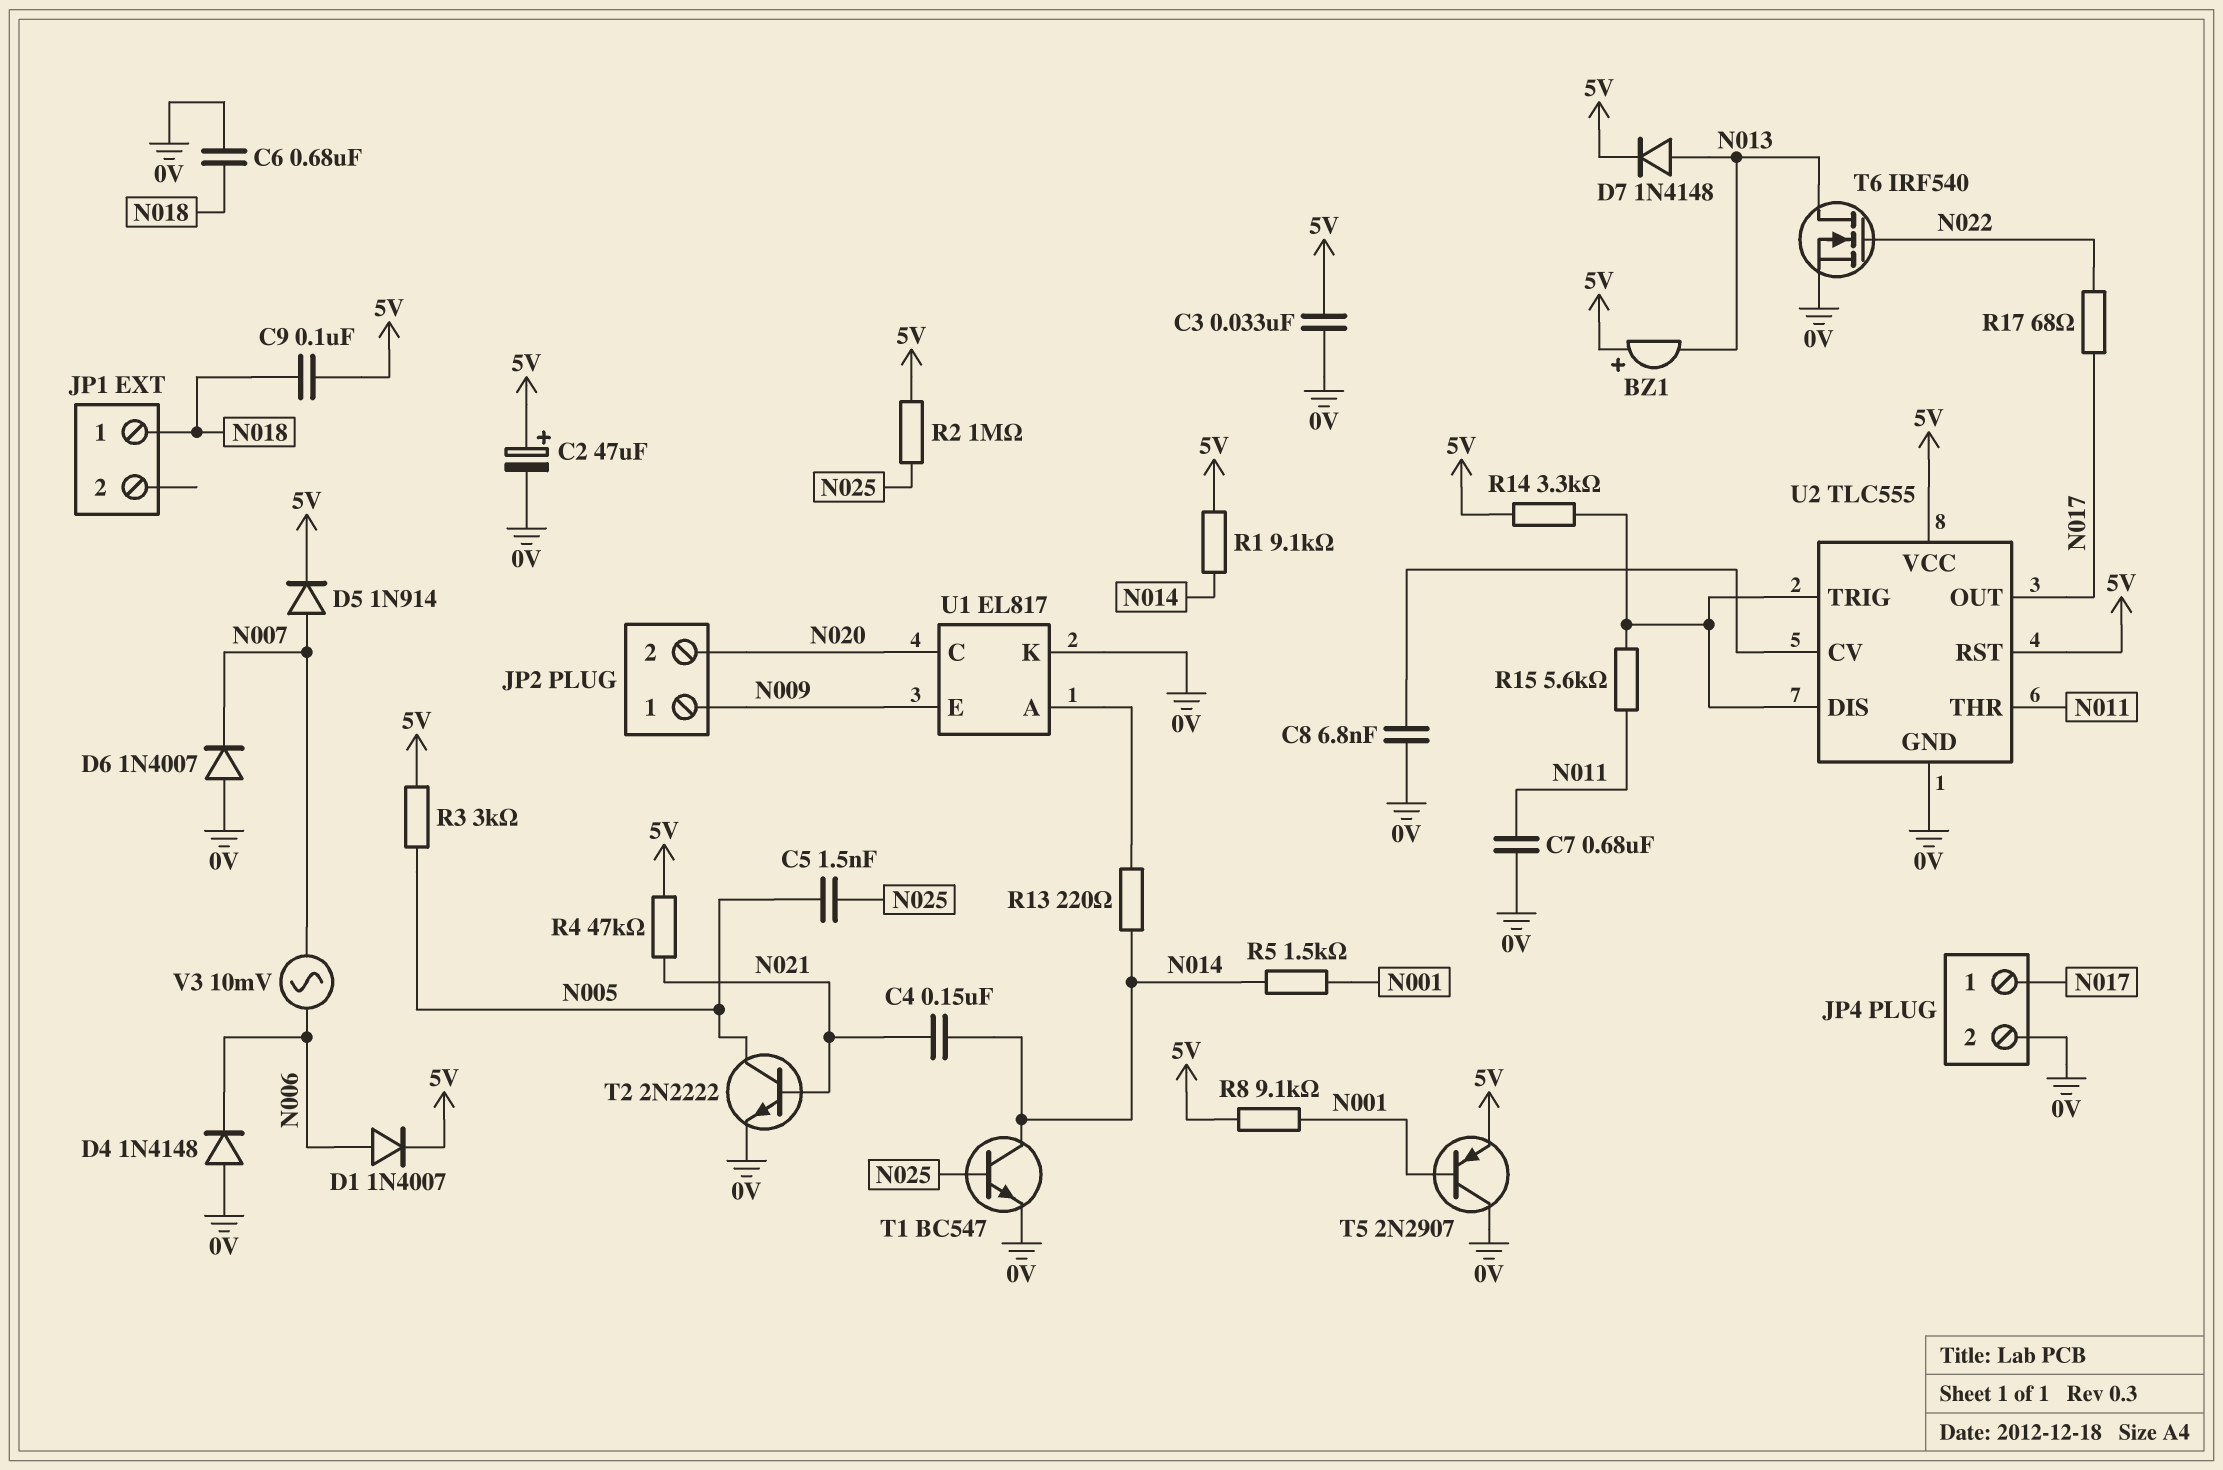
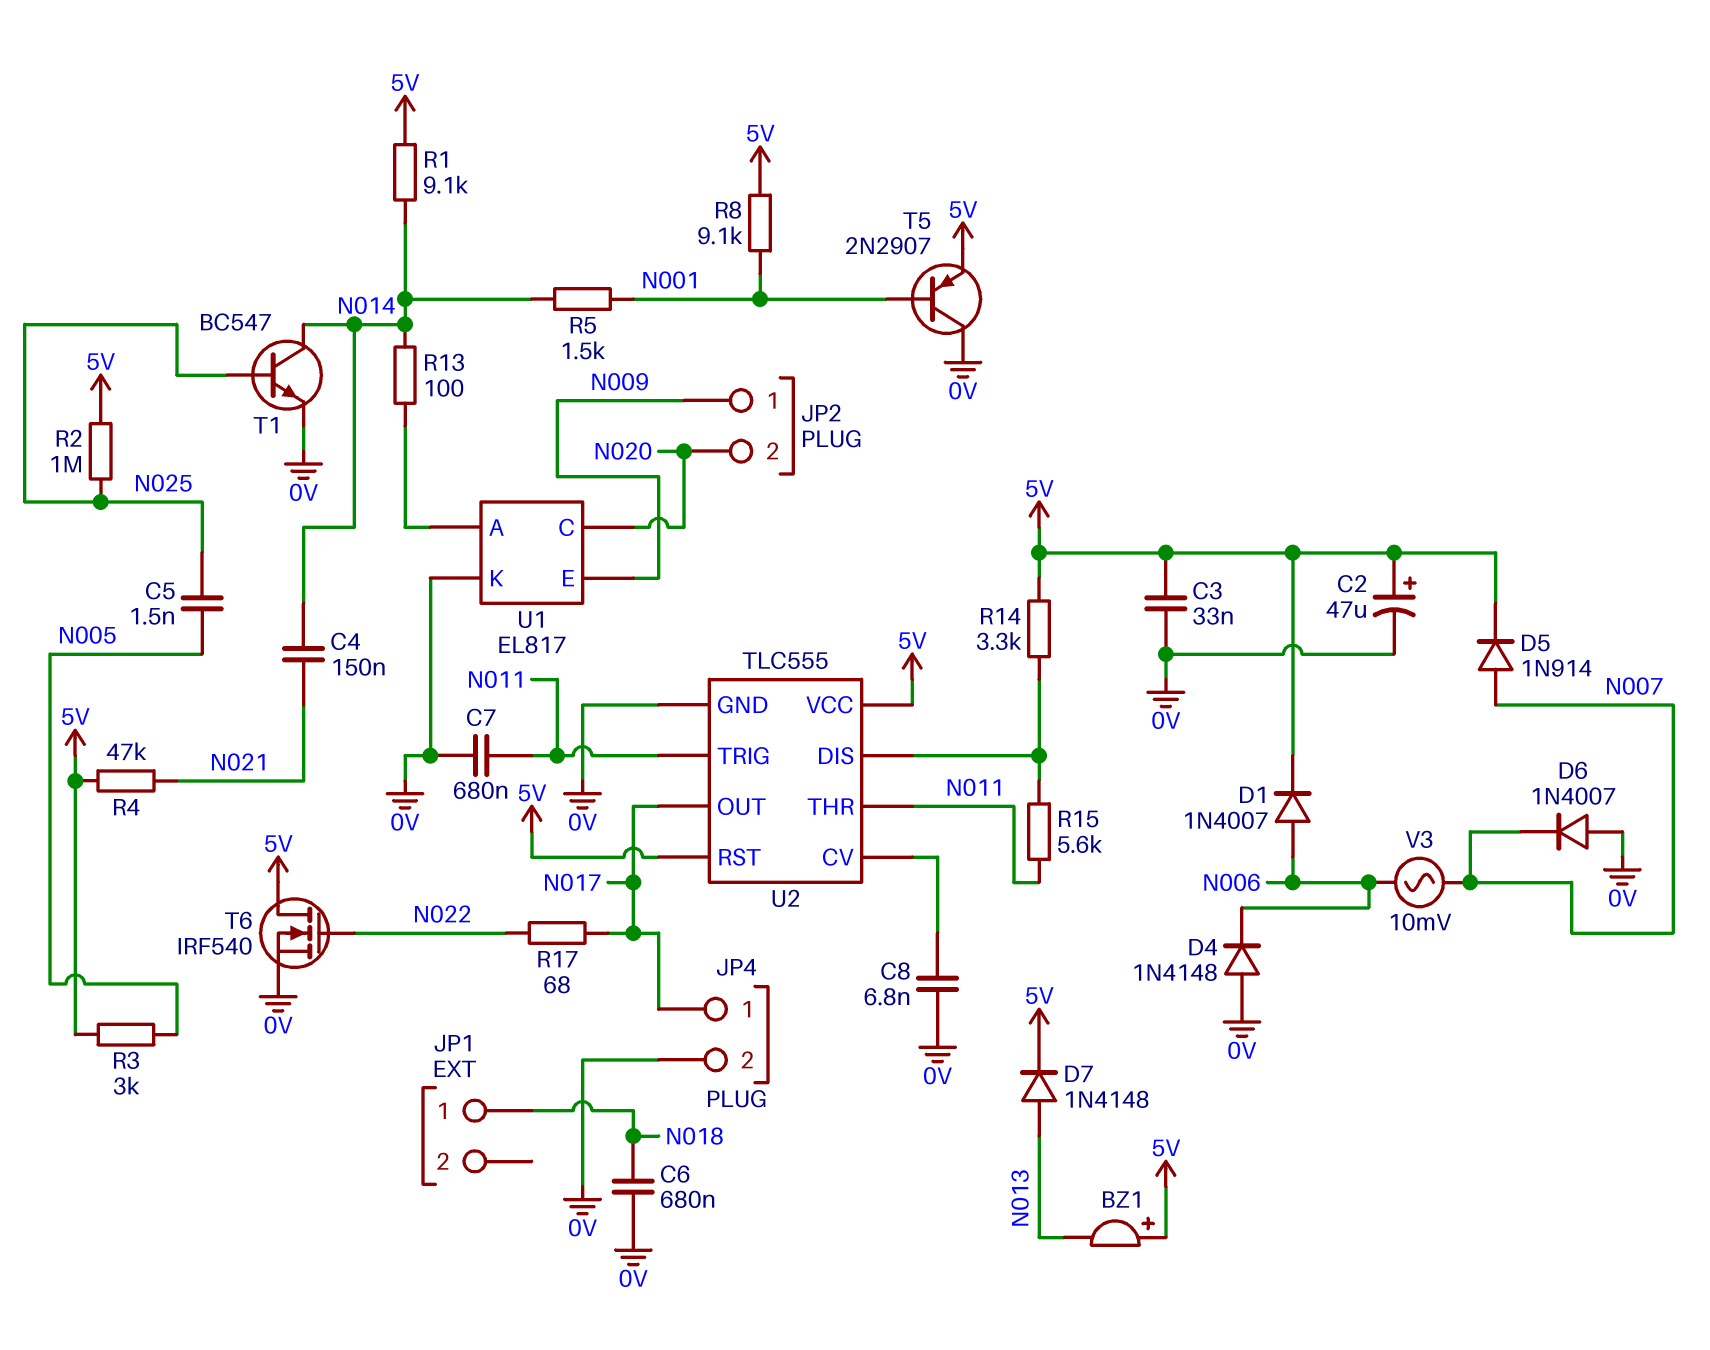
C9: 100nF (5V, N018) -> none
R13: 220 (N014, U1/A) -> 100 (N014, U1/A)
T2: NPN 2N2222 (B N021, C N005, E 0V) -> none
T6: NMOS IRF540 (G N022, D N013, S 0V) -> NMOS IRF540 (G N022, D 5V, S 0V)
U2 pin TRIG: U2/DIS -> N011

